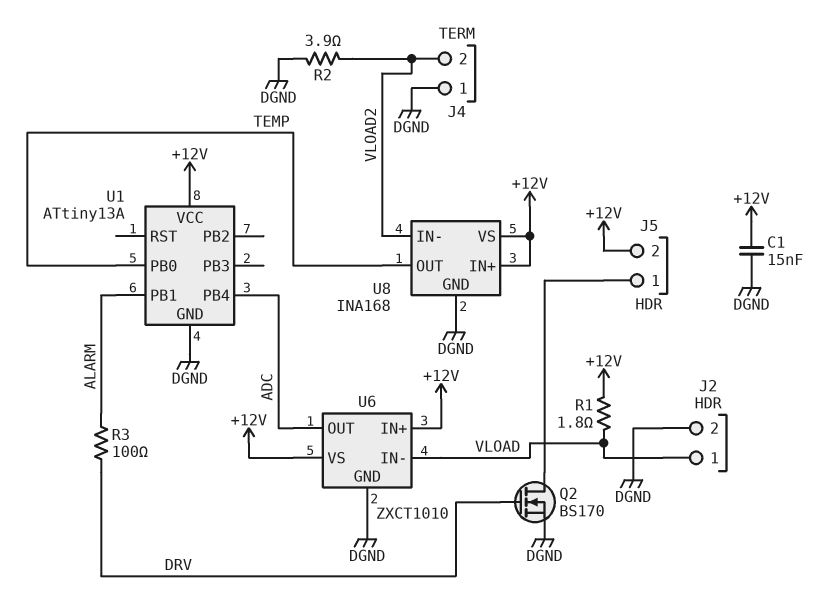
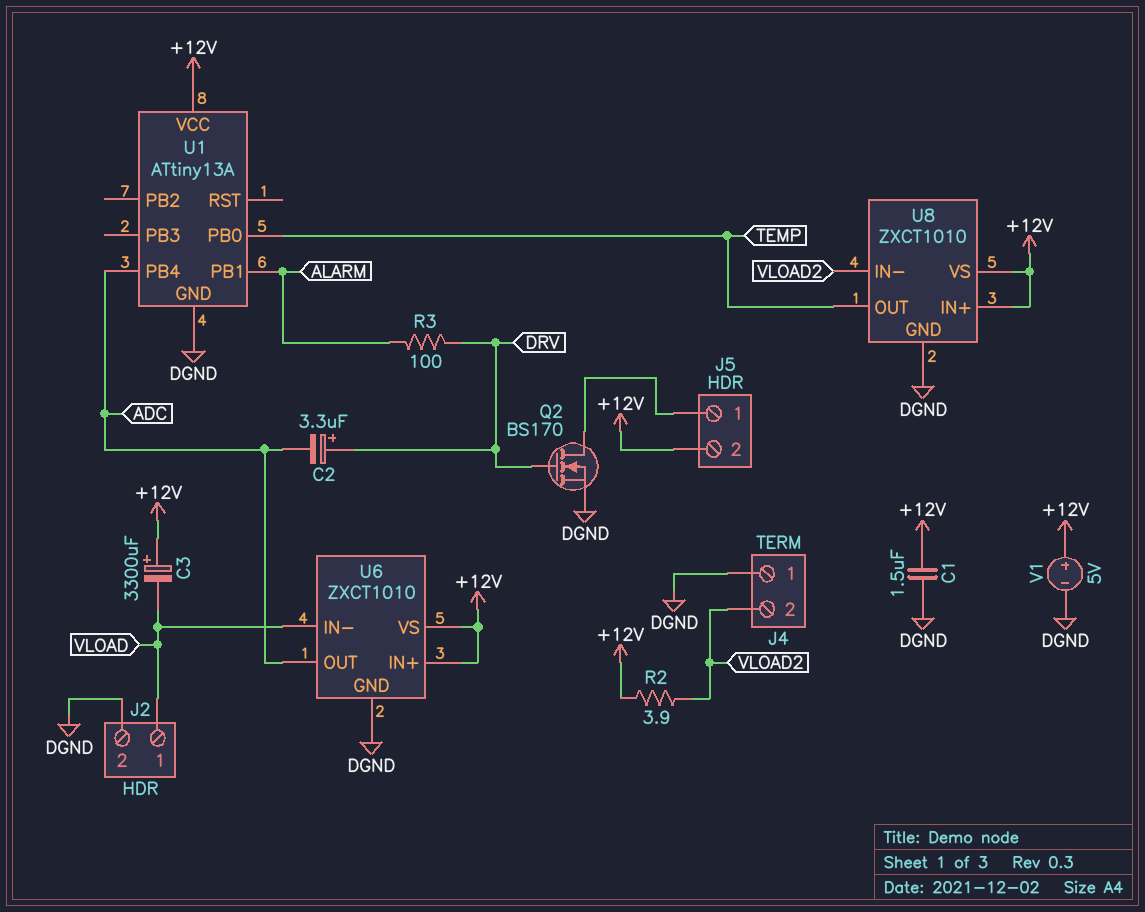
C1: 15nF (+12V, DGND) -> 1.5uF (+12V, DGND)
C2: none -> 3.3uF (plus DRV, minus ADC)
C3: none -> 3300uF (plus +12V, minus VLOAD)
R1: 1.8 (+12V, VLOAD) -> none
R2: 3.9 (DGND, VLOAD2) -> 3.9 (+12V, VLOAD2)
U8: INA168 -> ZXCT1010
V1: none -> 5V (plus +12V, minus DGND)

